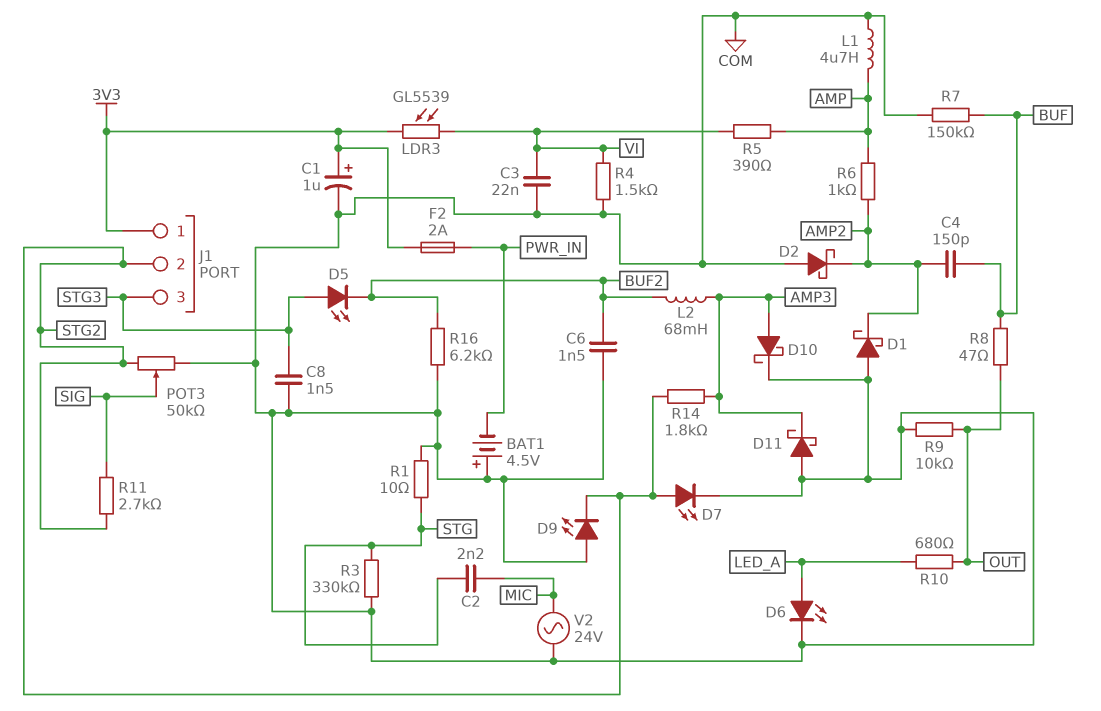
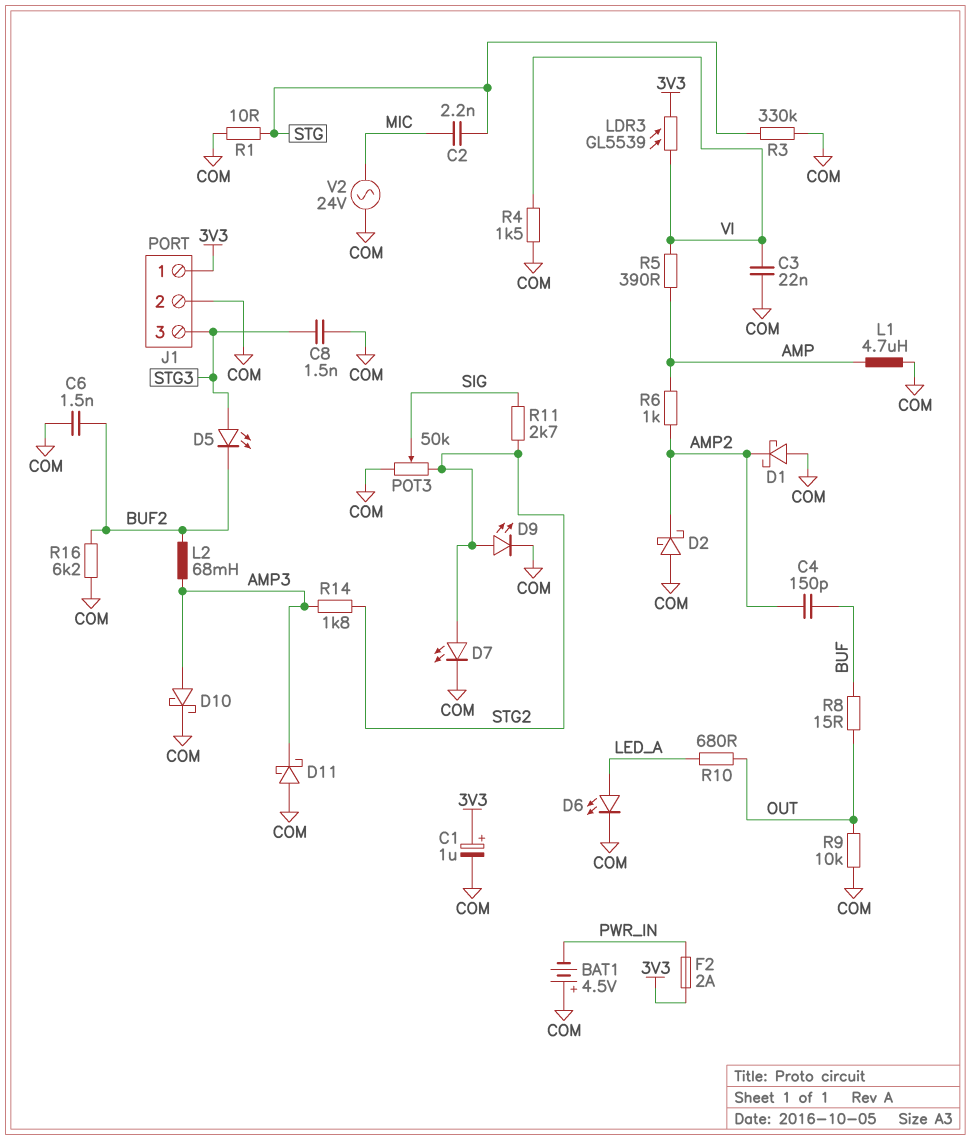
D9: LED (A COM, K STG2) -> LED (A STG2, K COM)
J1 pin 2: STG2 -> COM
R7: 150k (BUF, COM) -> none
R8: 47 (BUF, OUT) -> 15 (BUF, OUT)

